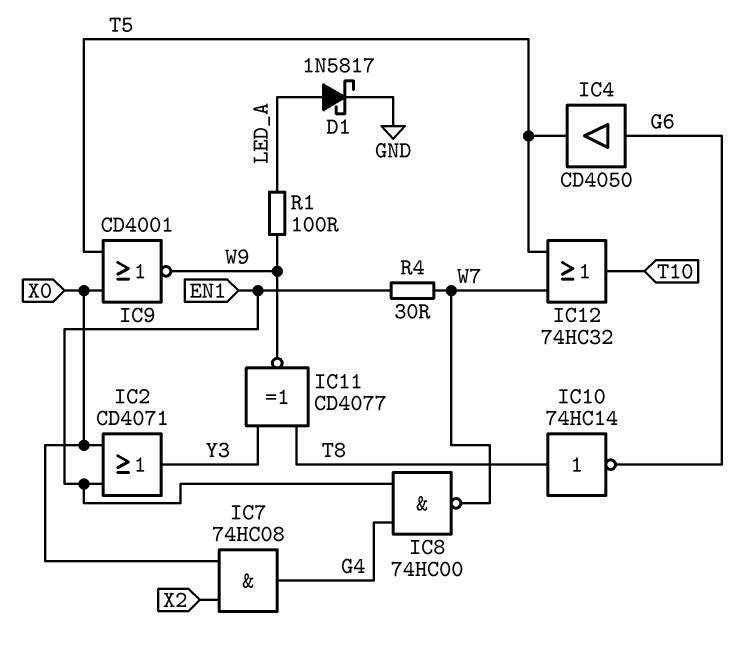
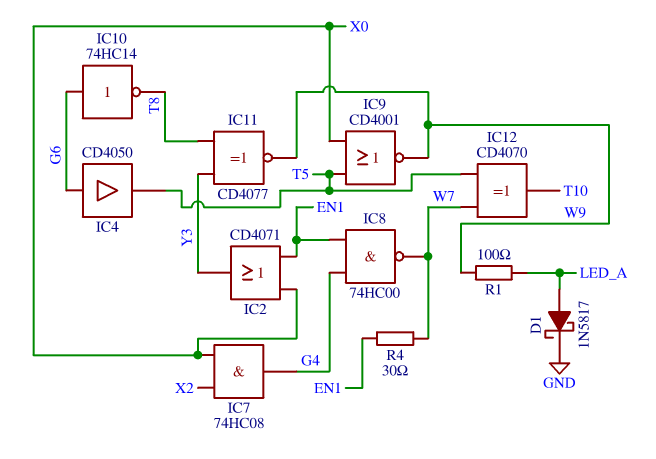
IC10: NOT 74HC14 (in T8, out G6) -> NOT 74HC14 (in G6, out T8)
IC12: OR 74HC32 (in T5, in W7, out T10) -> XOR CD4070 (in T5, in W7, out T10)

